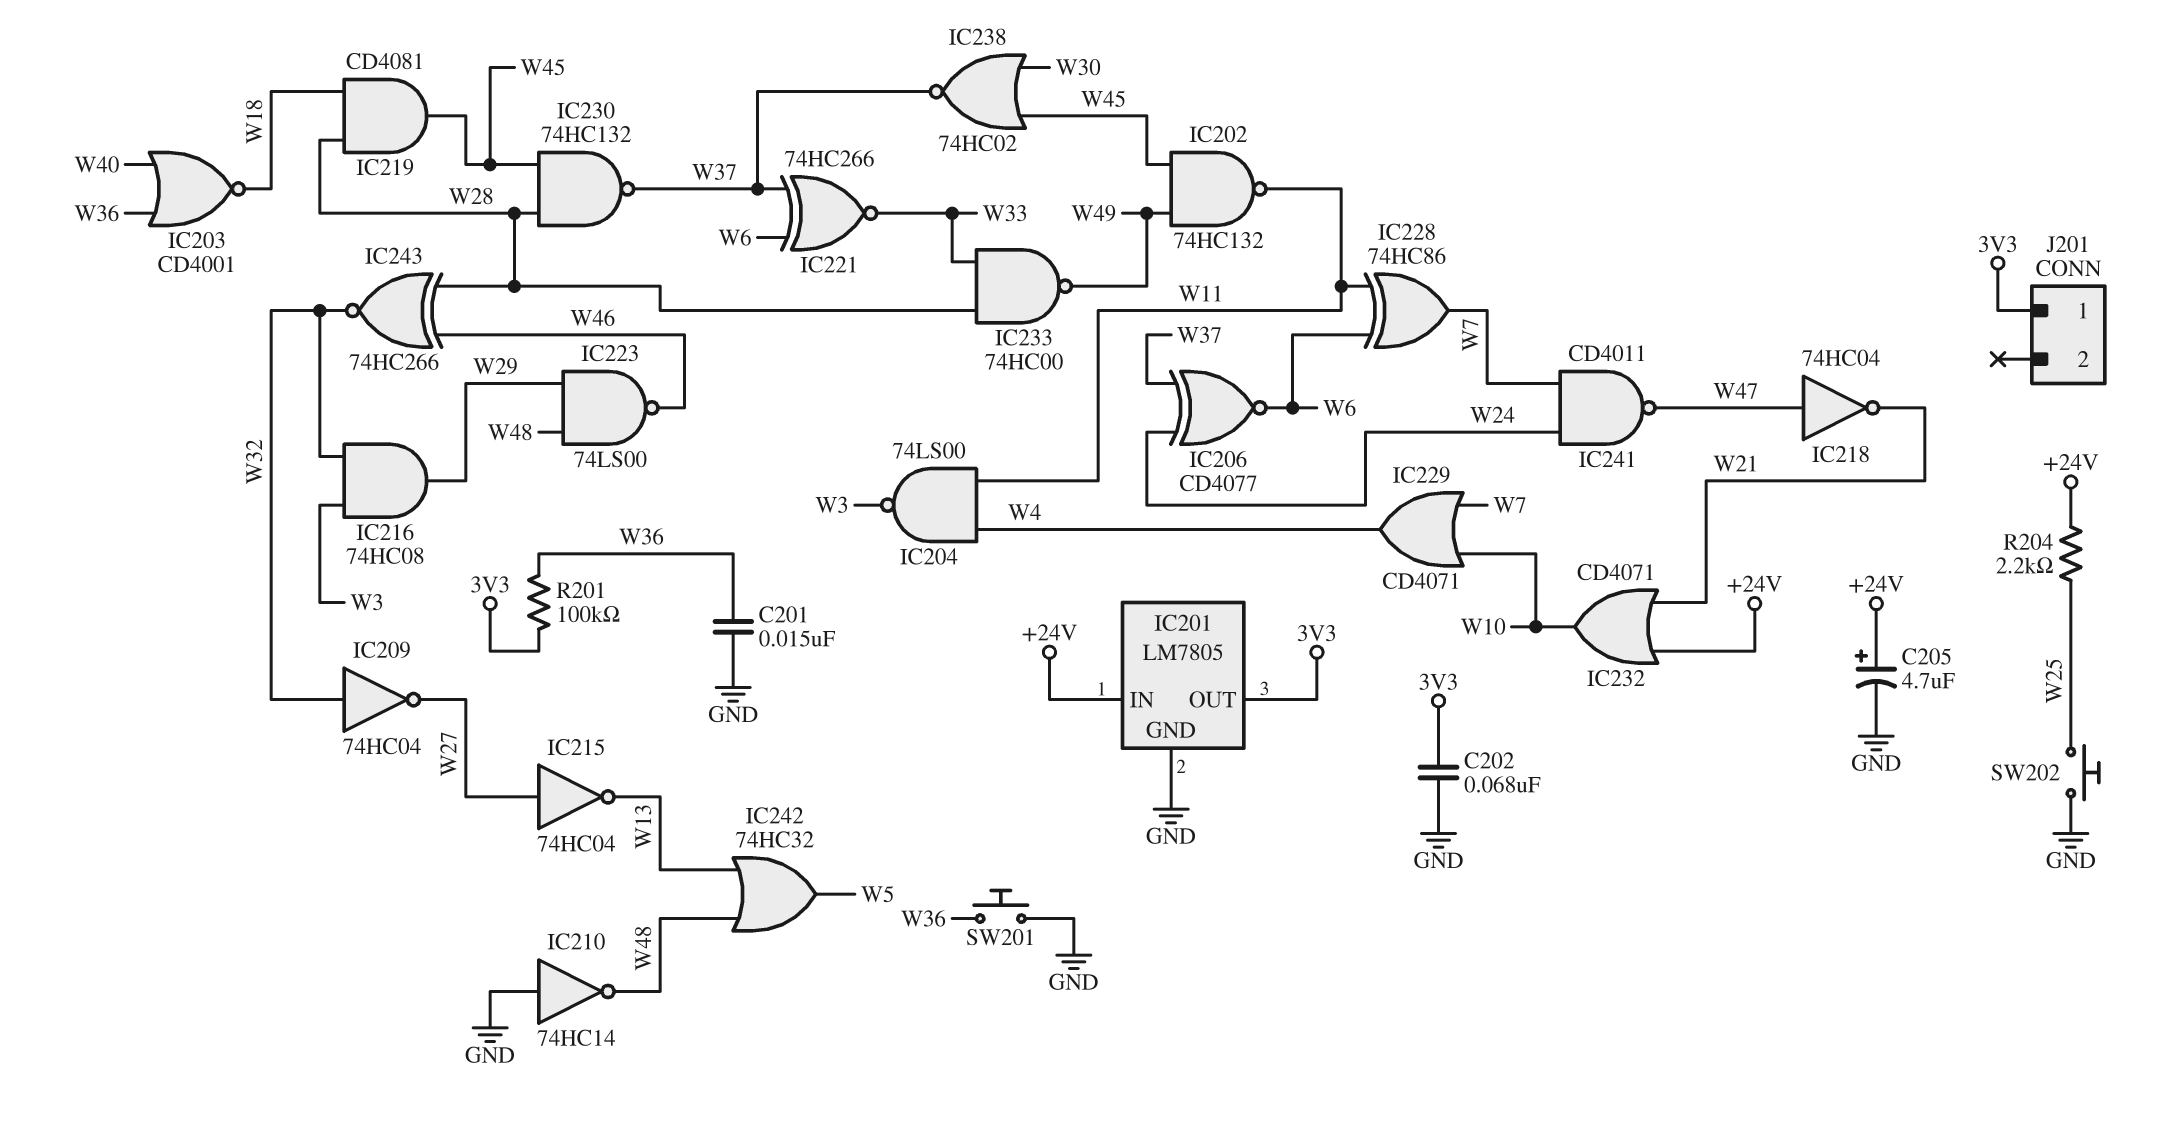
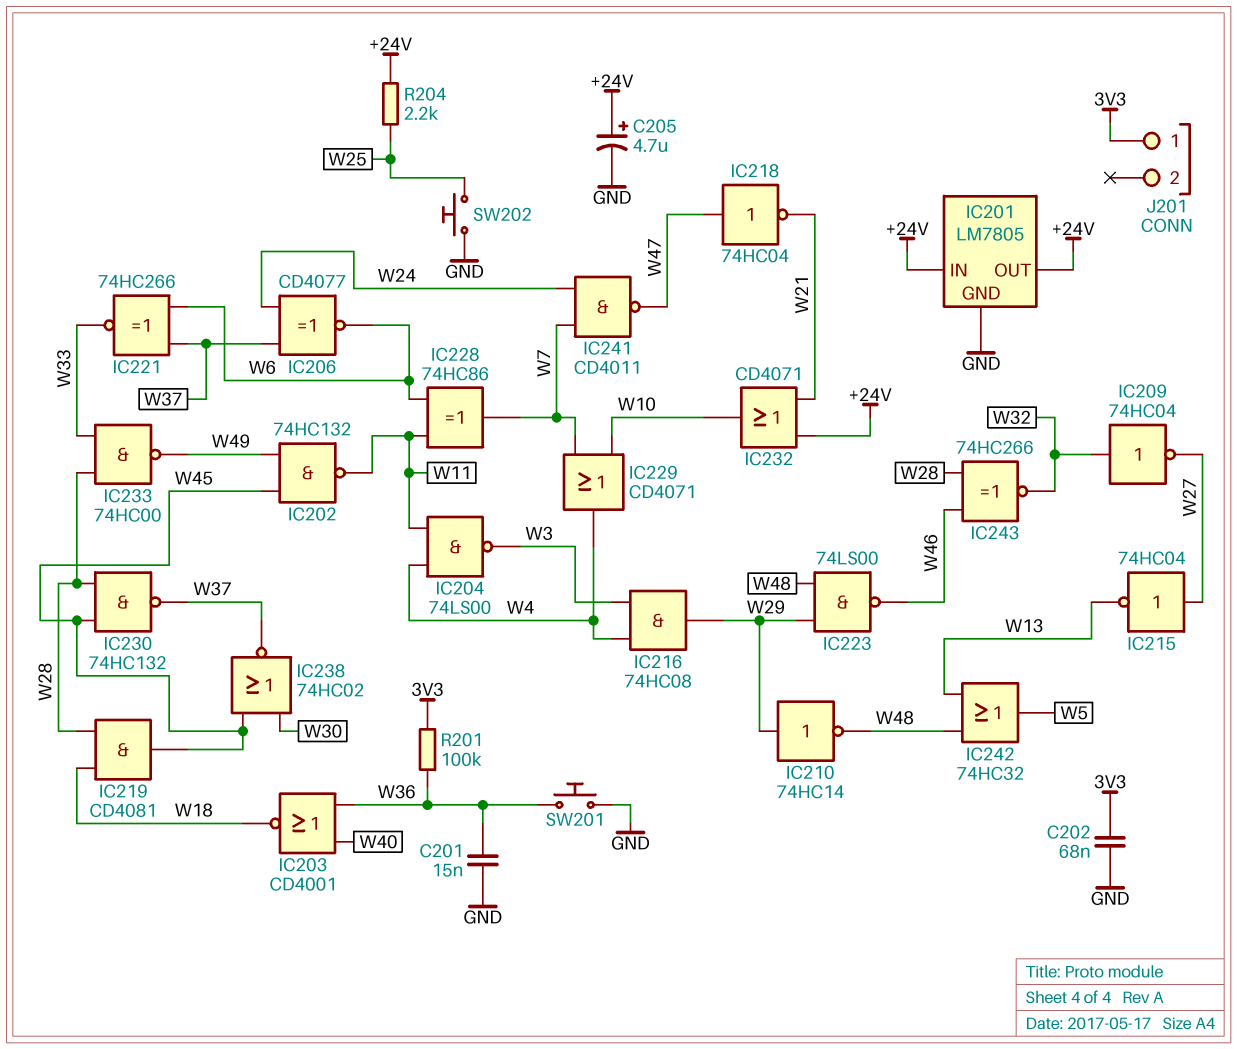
IC201 pin OUT: 3V3 -> +24V
IC210: NOT 74HC14 (in GND, out W48) -> NOT 74HC14 (in W29, out W48)
IC216: AND 74HC08 (in W3, in W32, out W29) -> AND 74HC08 (in W3, in W4, out W29)

